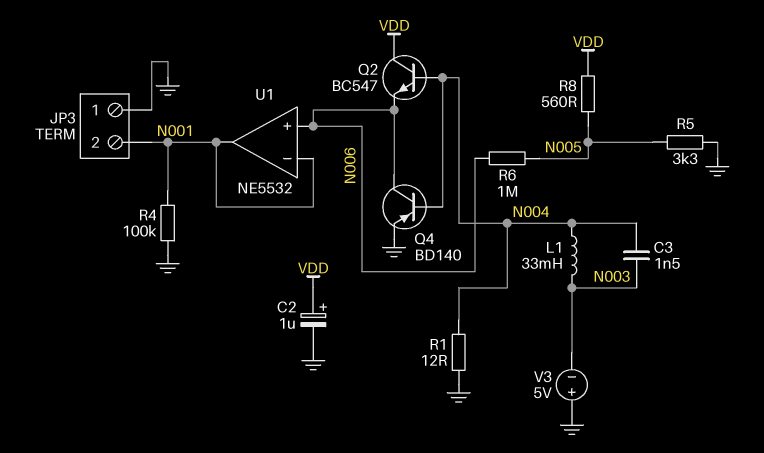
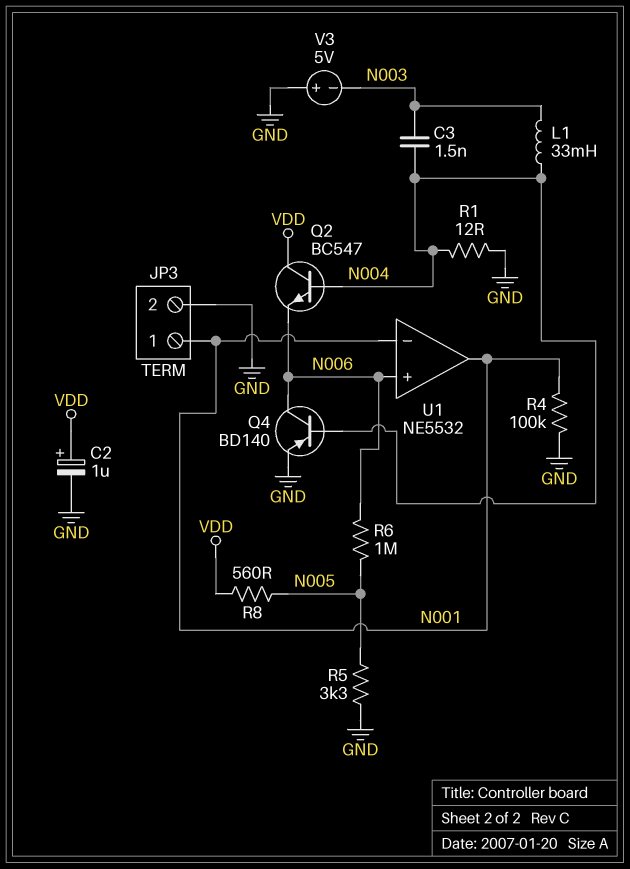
JP3 pin 1: GND -> N001
JP3 pin 2: N001 -> GND

